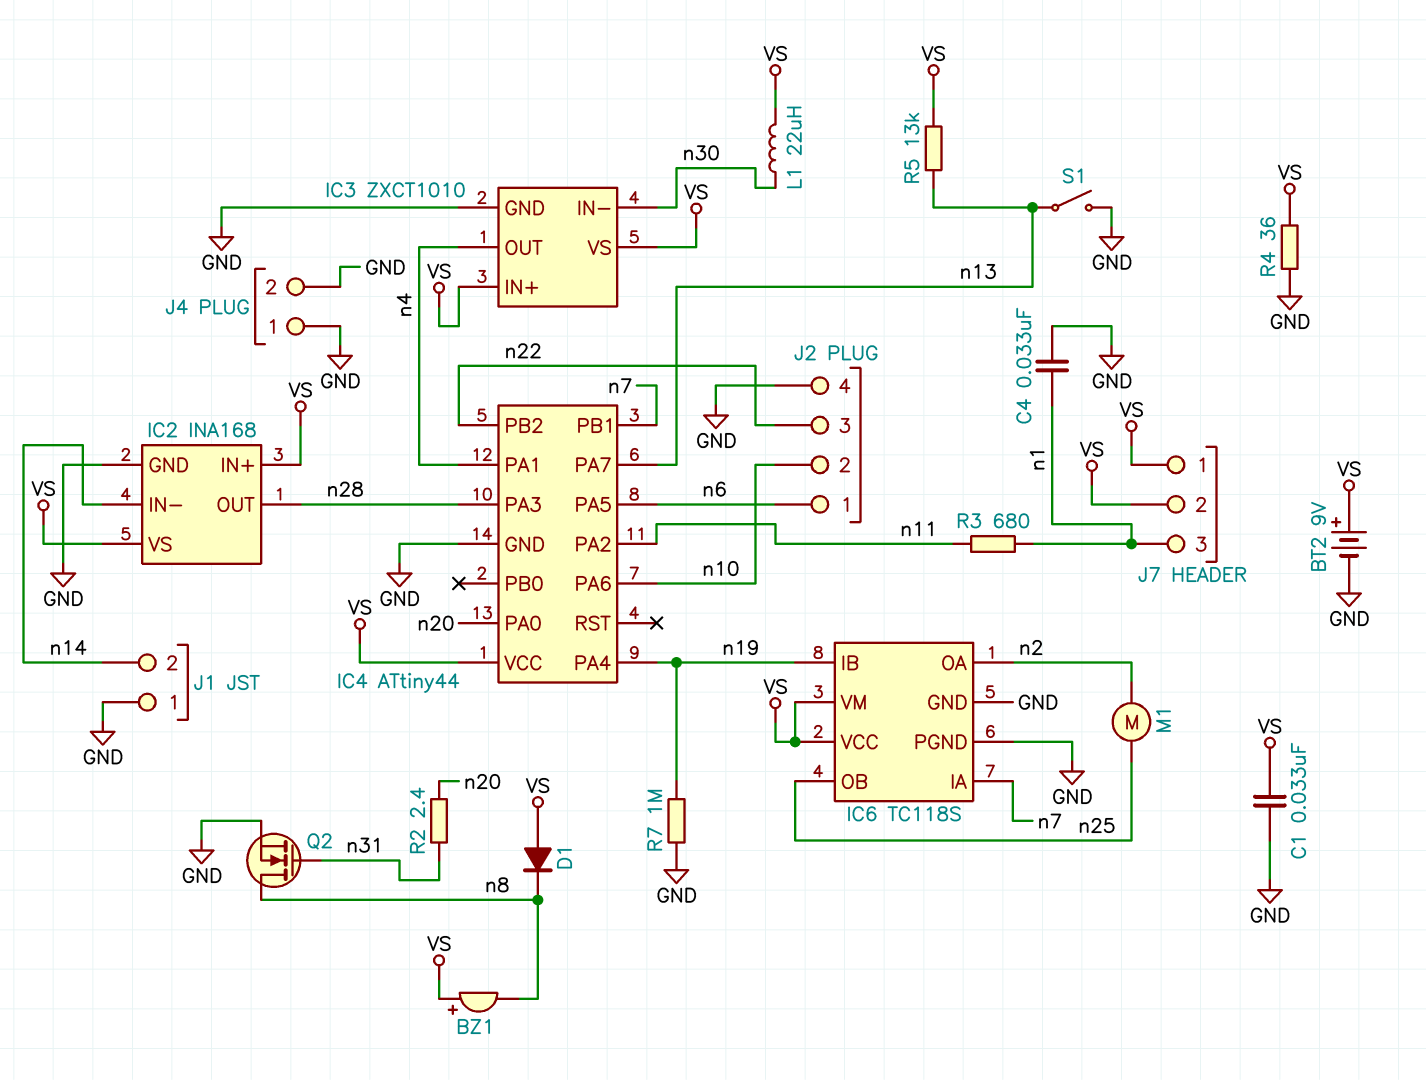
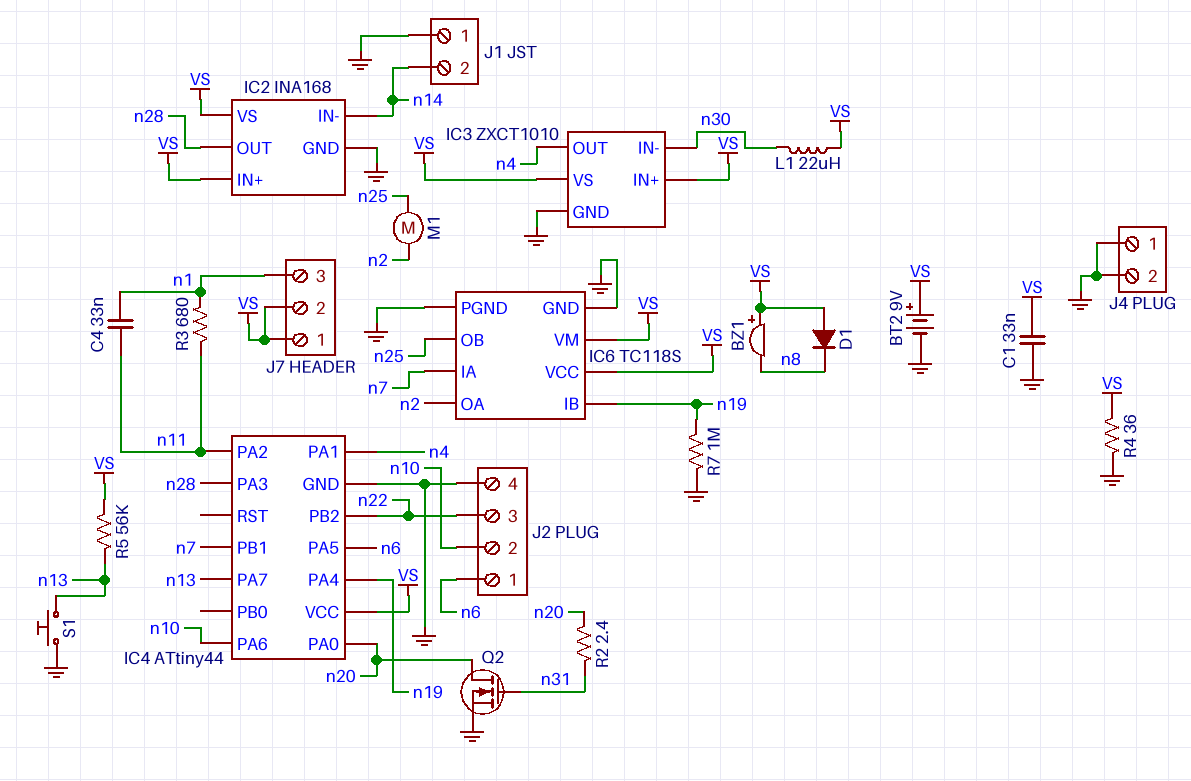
C4: 33nF (GND, n1) -> 33nF (n1, n11)
Q2: NMOS (G n31, D n8, S GND) -> NMOS (G n31, D n20, S GND)
R5: 13k (VS, n13) -> 56k (VS, n13)
S1: switch (GND, n13) -> button (GND, n13)

